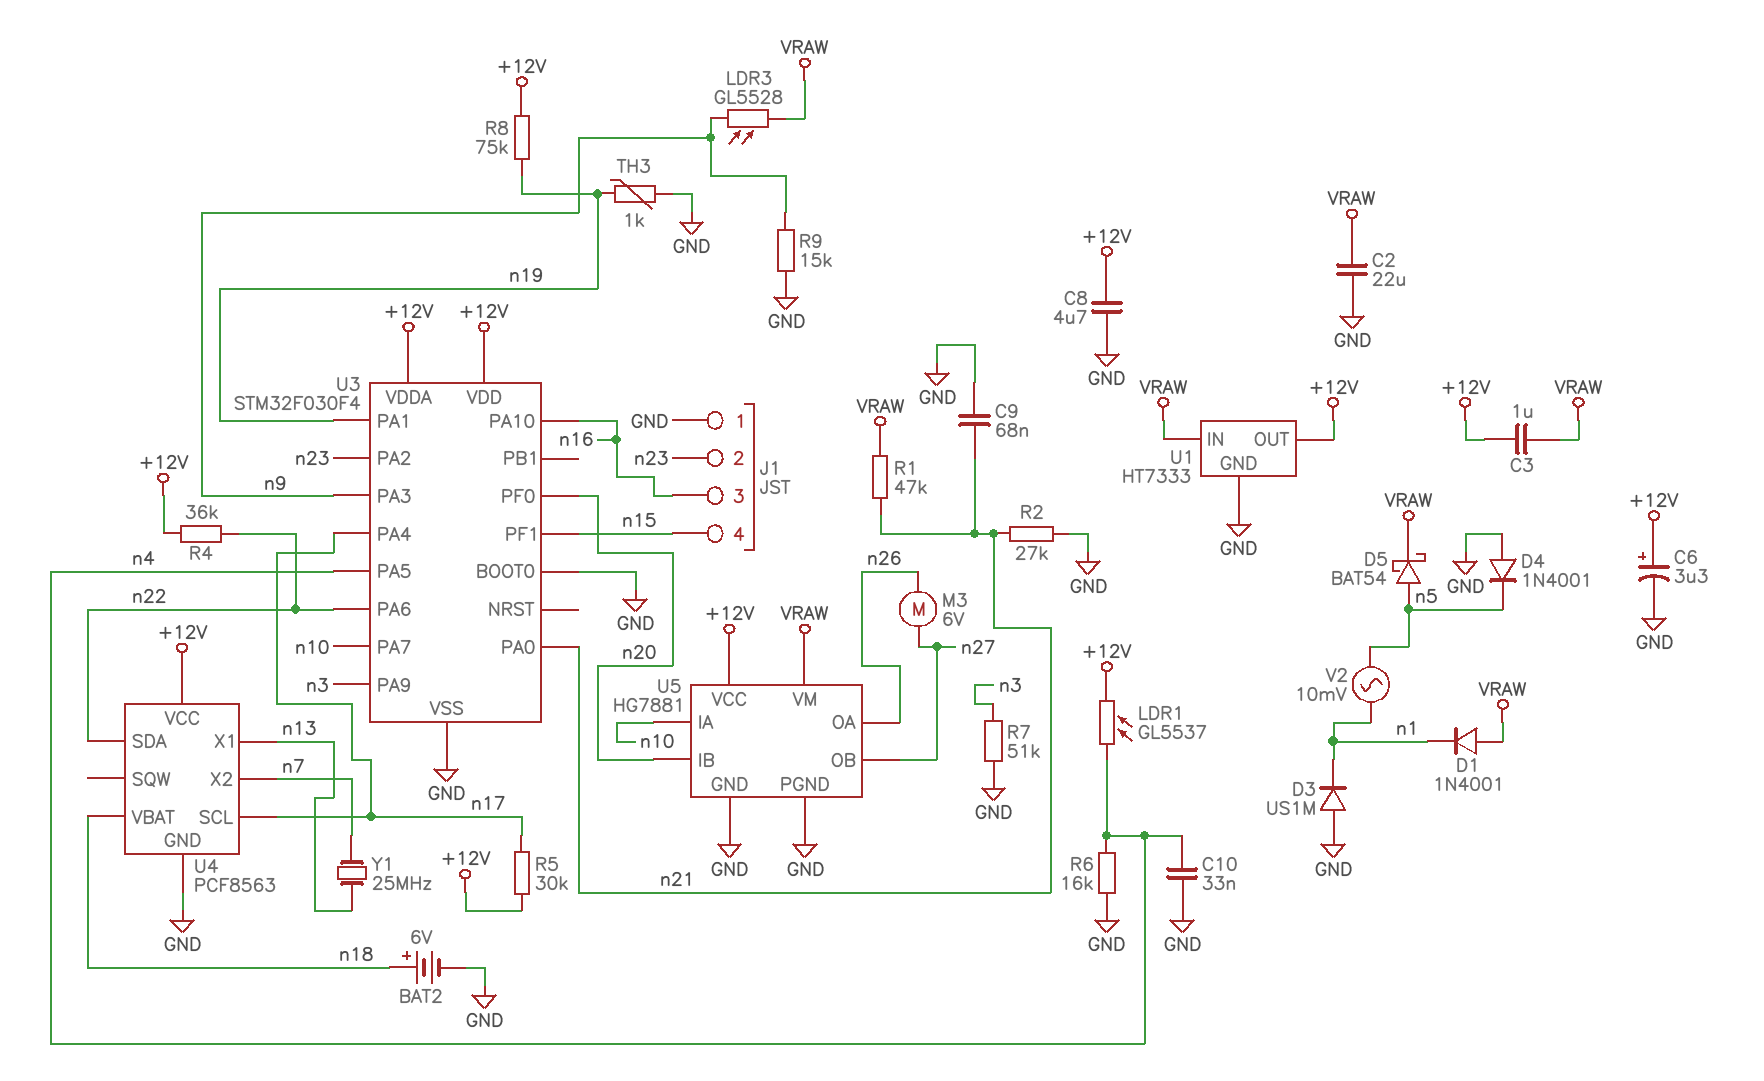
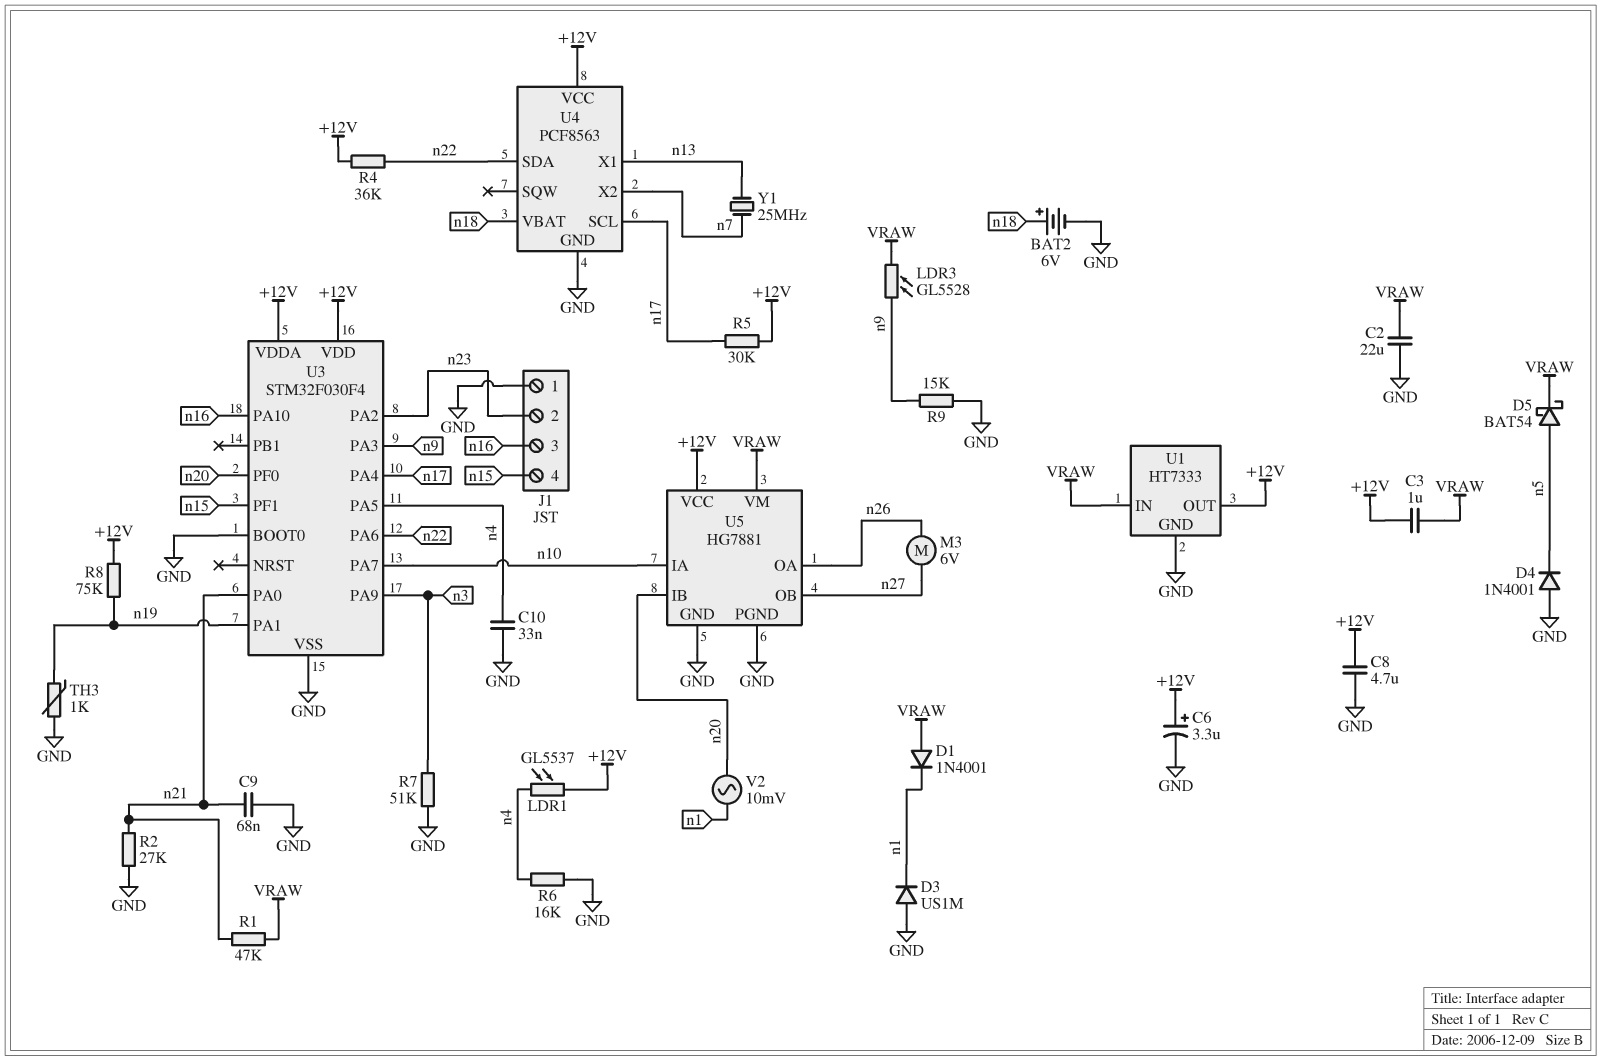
V2: AC 10mV (n1, n5) -> AC 10mV (n1, n20)

